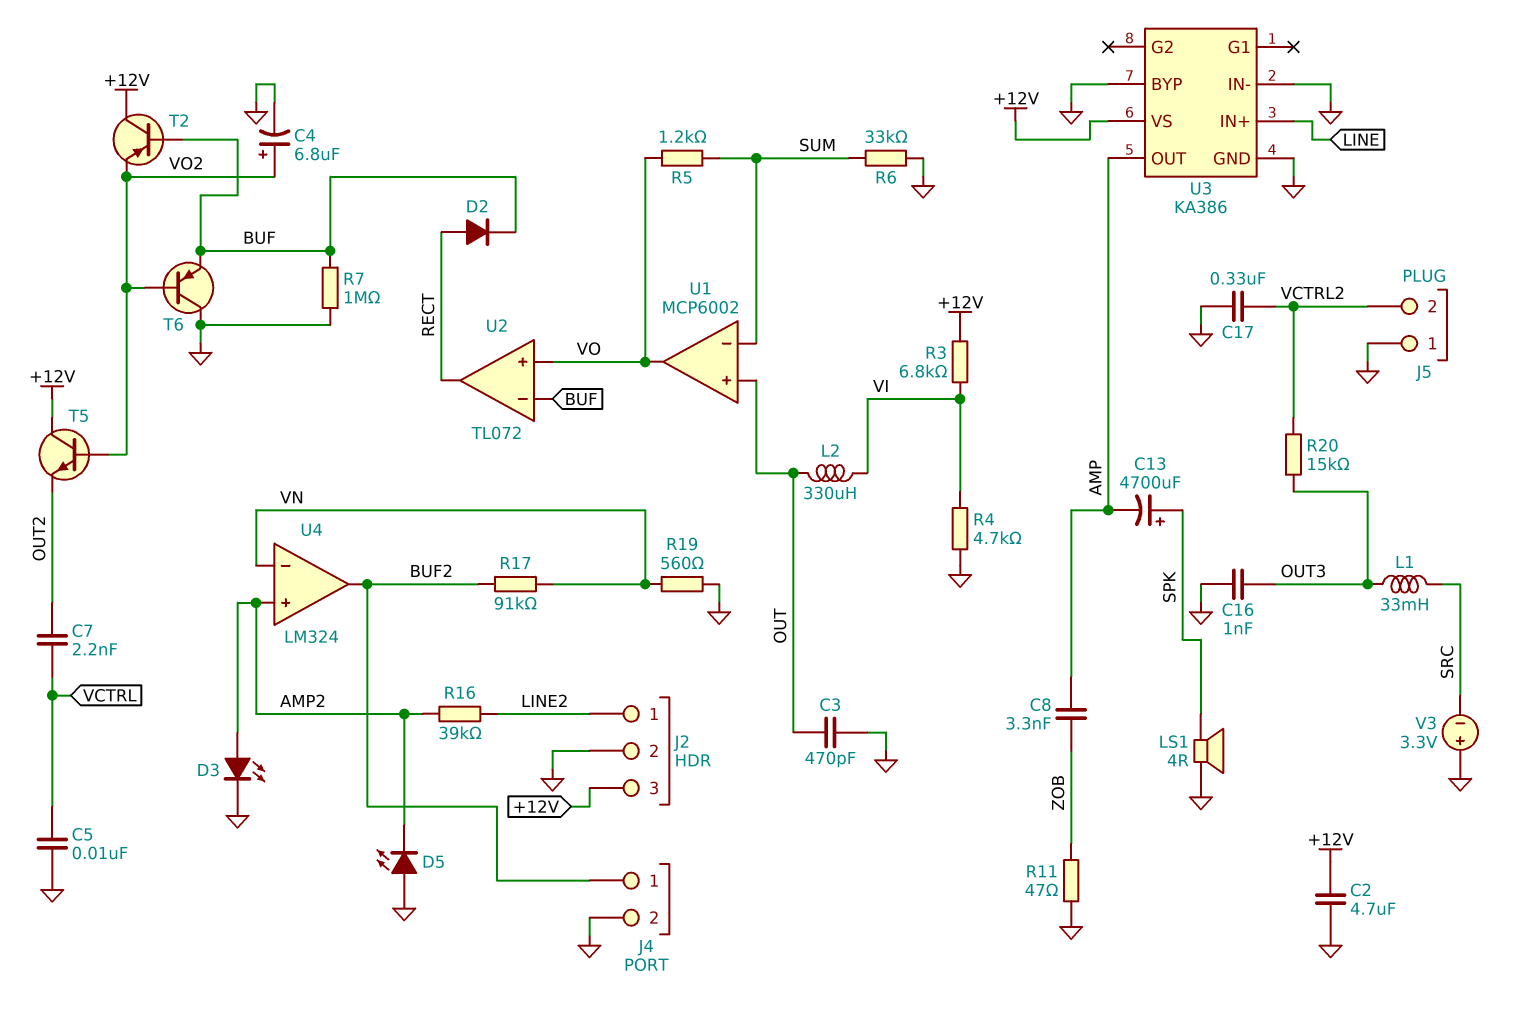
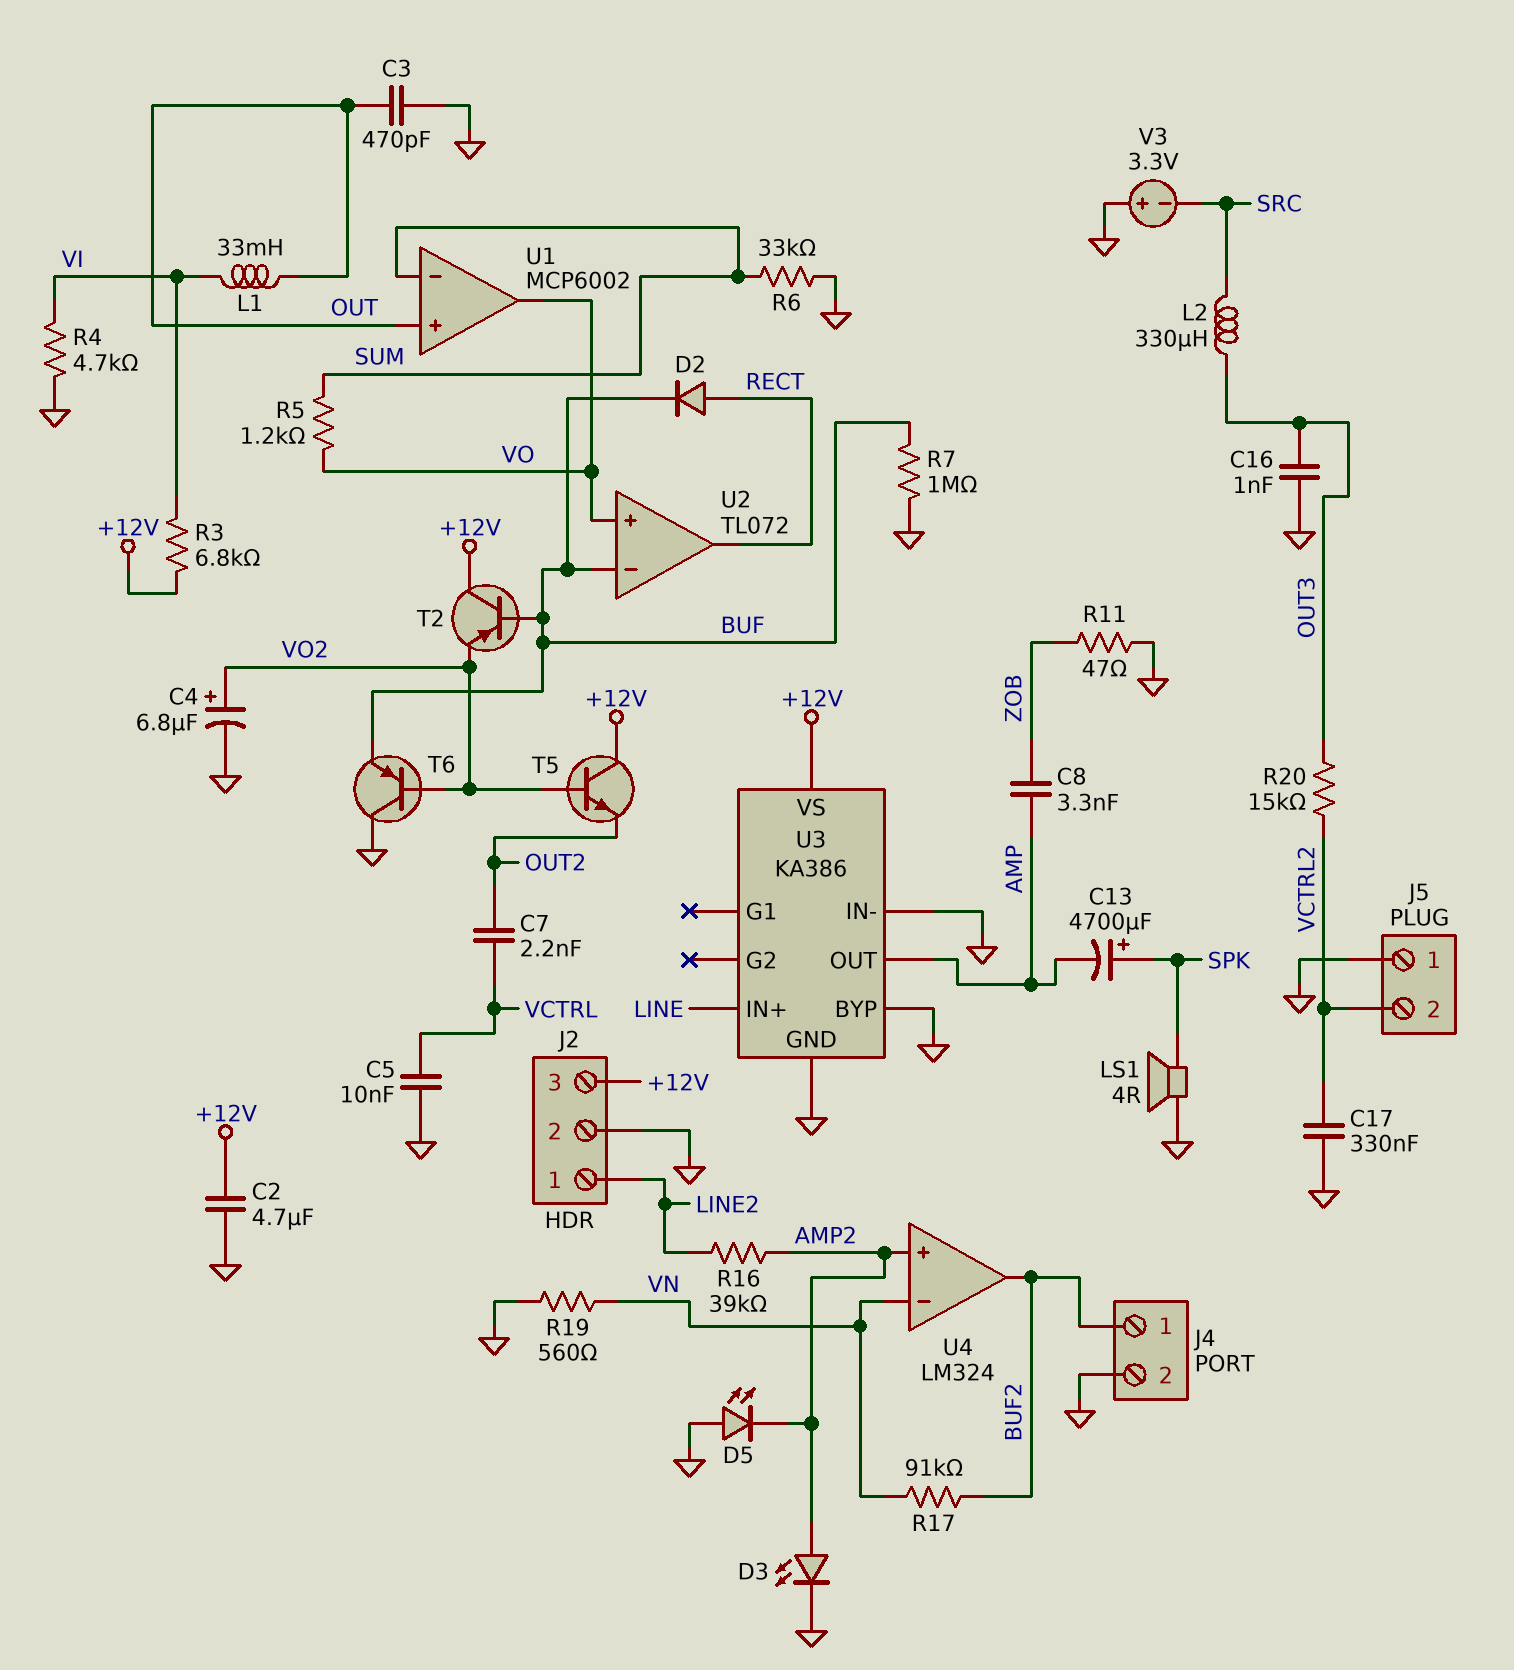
L1: 33mH (OUT3, SRC) -> 33mH (OUT, VI)
L2: 330uH (OUT, VI) -> 330uH (OUT3, SRC)

